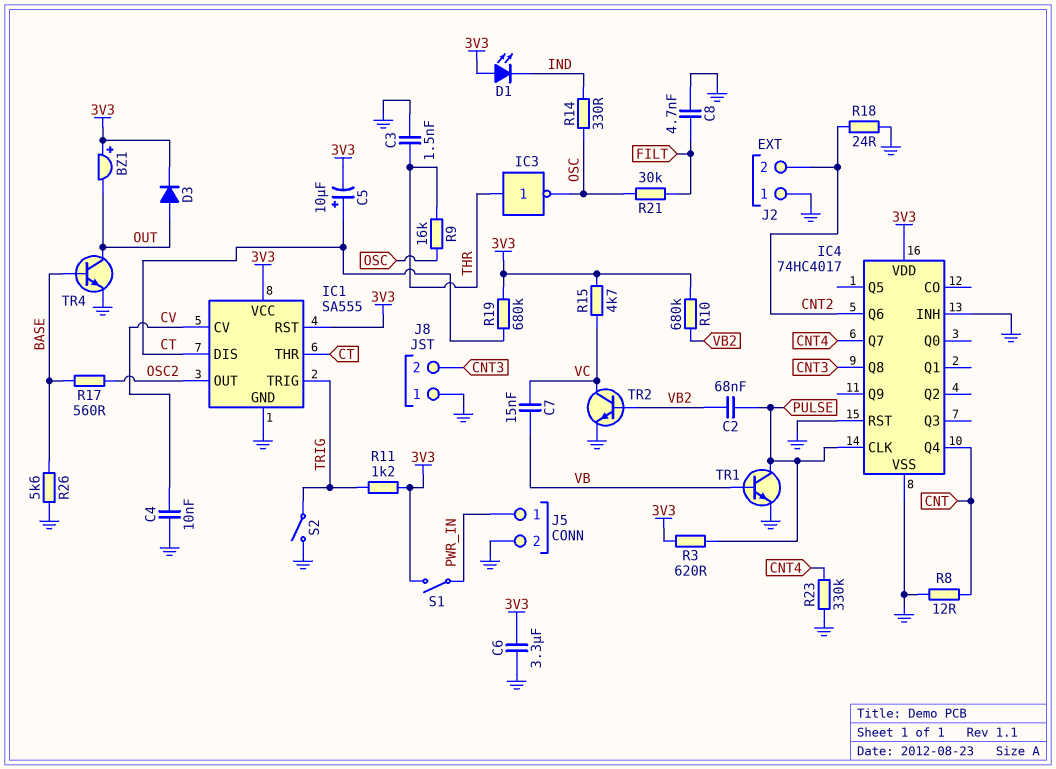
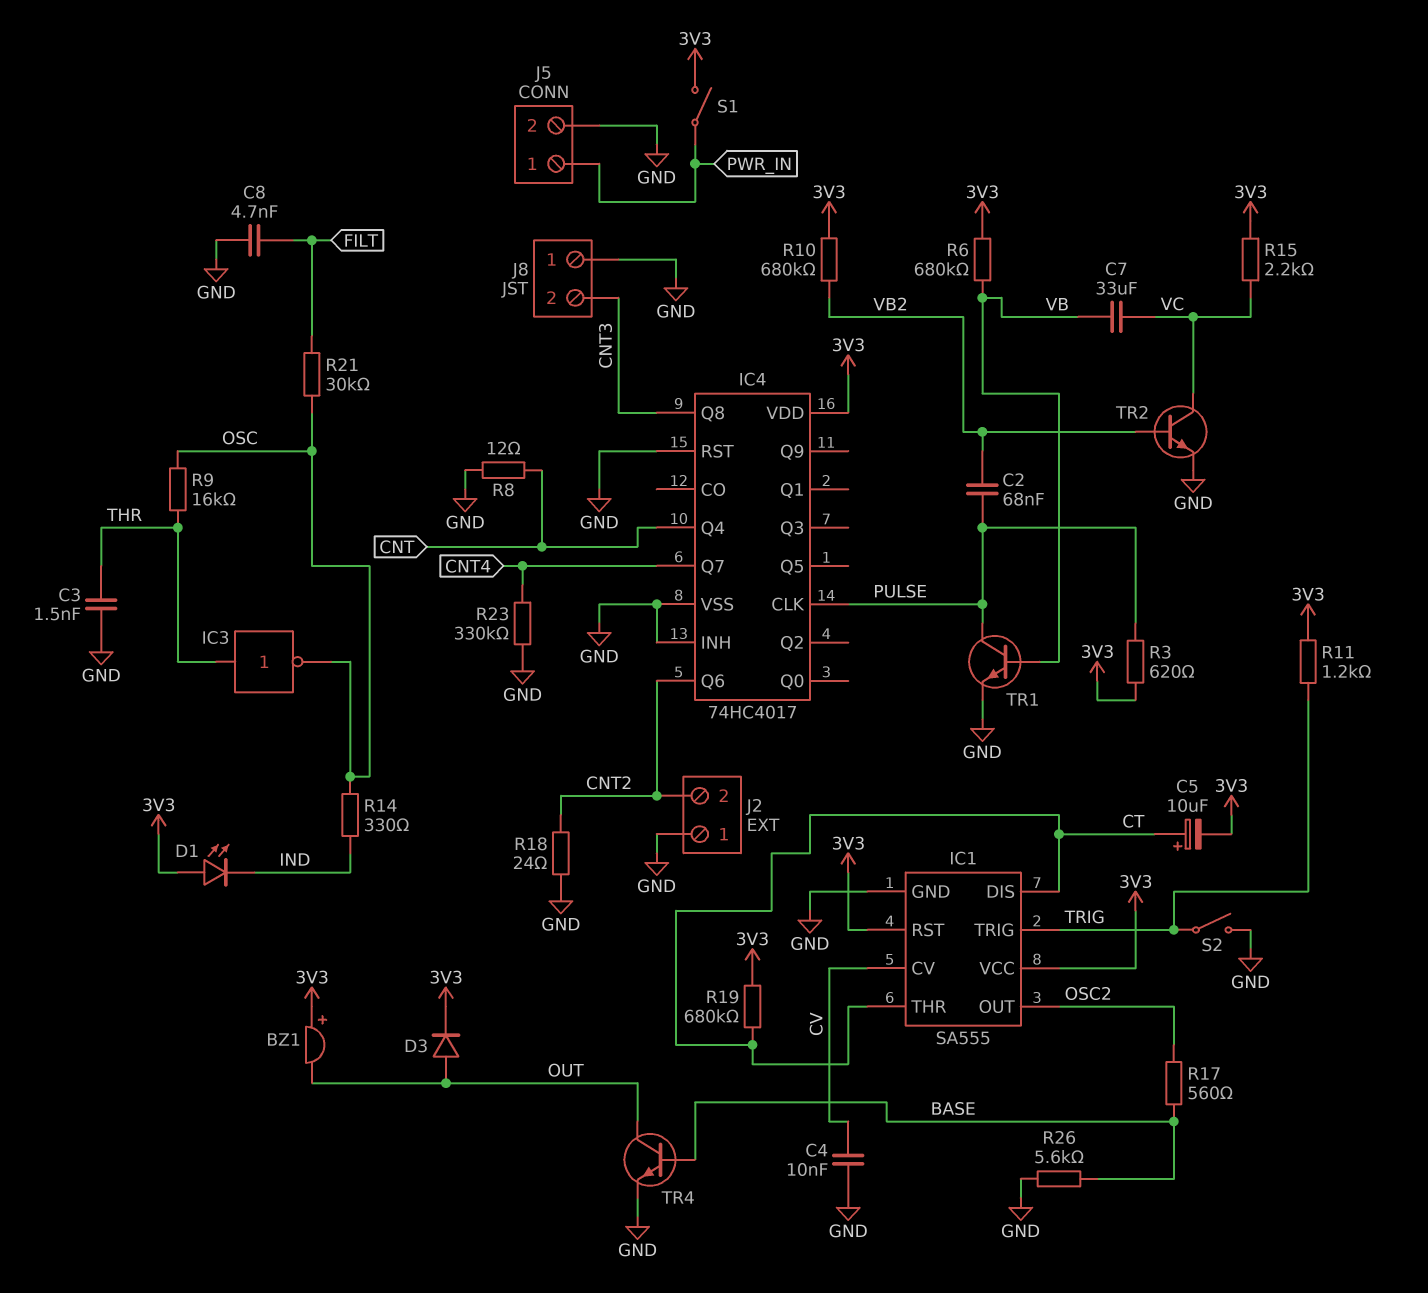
C6: 3.3uF (3V3, GND) -> none
C7: 15nF (VB, VC) -> 33uF (VB, VC)
R6: none -> 680k (3V3, VB)
R15: 4.7k (3V3, VC) -> 2.2k (3V3, VC)

